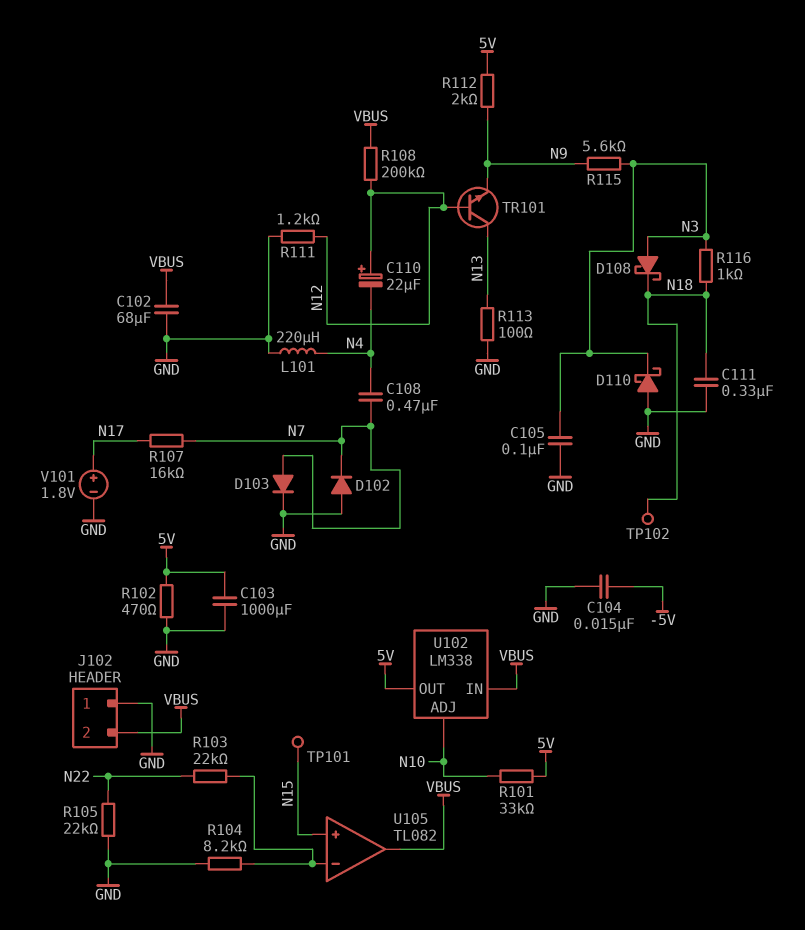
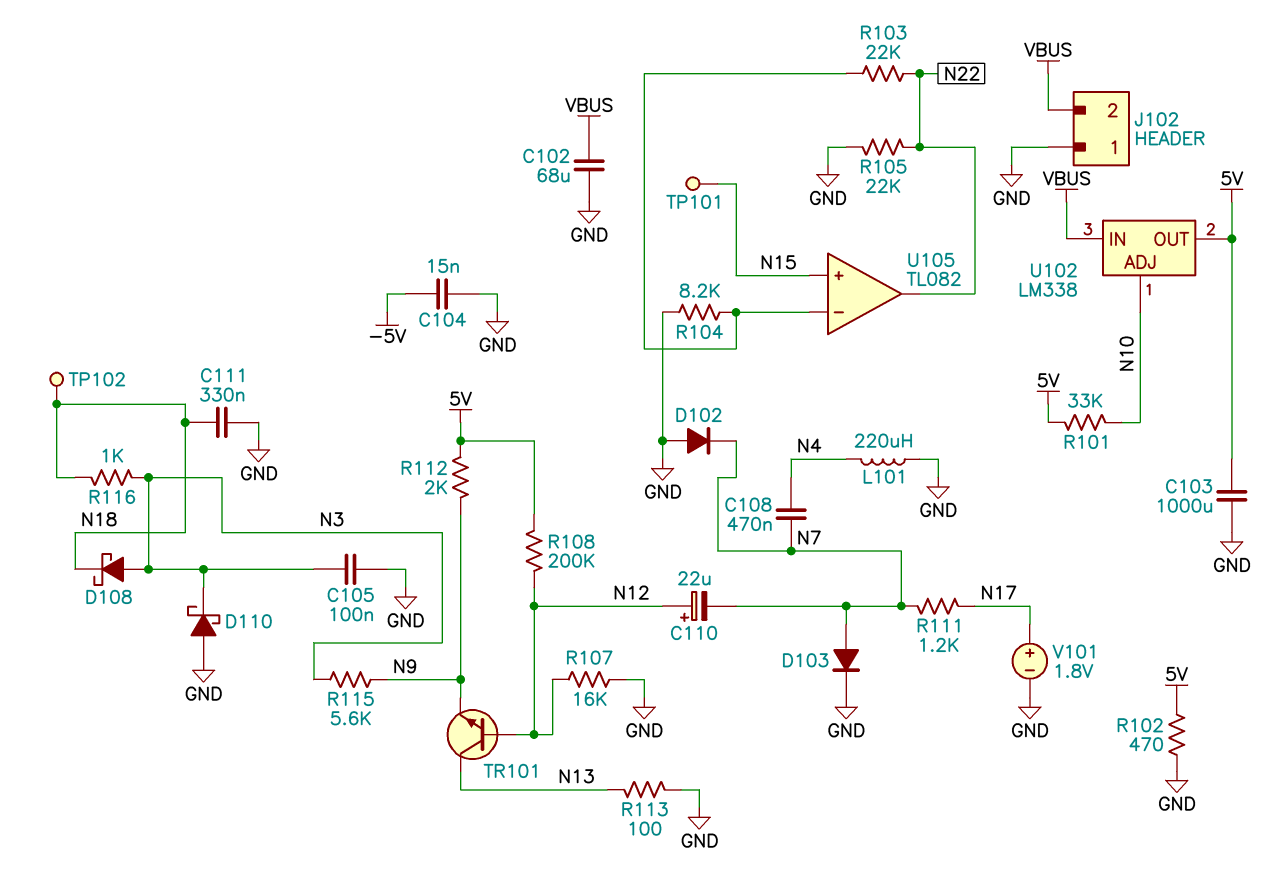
C110: 22uF (plus N12, minus N4) -> 22uF (plus N12, minus N7)
R107: 16k (N7, N17) -> 16k (GND, N12)
R108: 200k (N12, VBUS) -> 200k (5V, N12)
R111: 1.2k (GND, N12) -> 1.2k (N7, N17)
U105 pin out: VBUS -> N22

